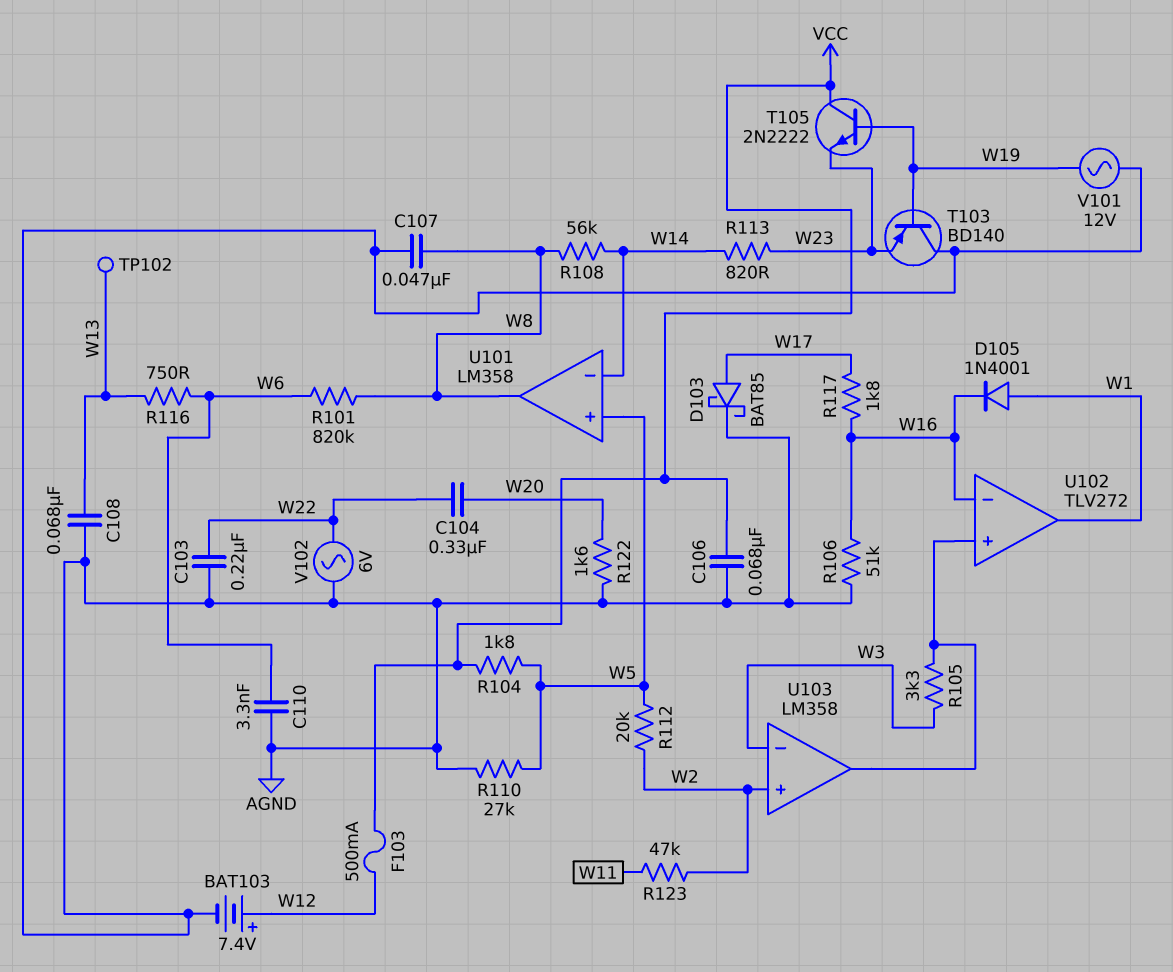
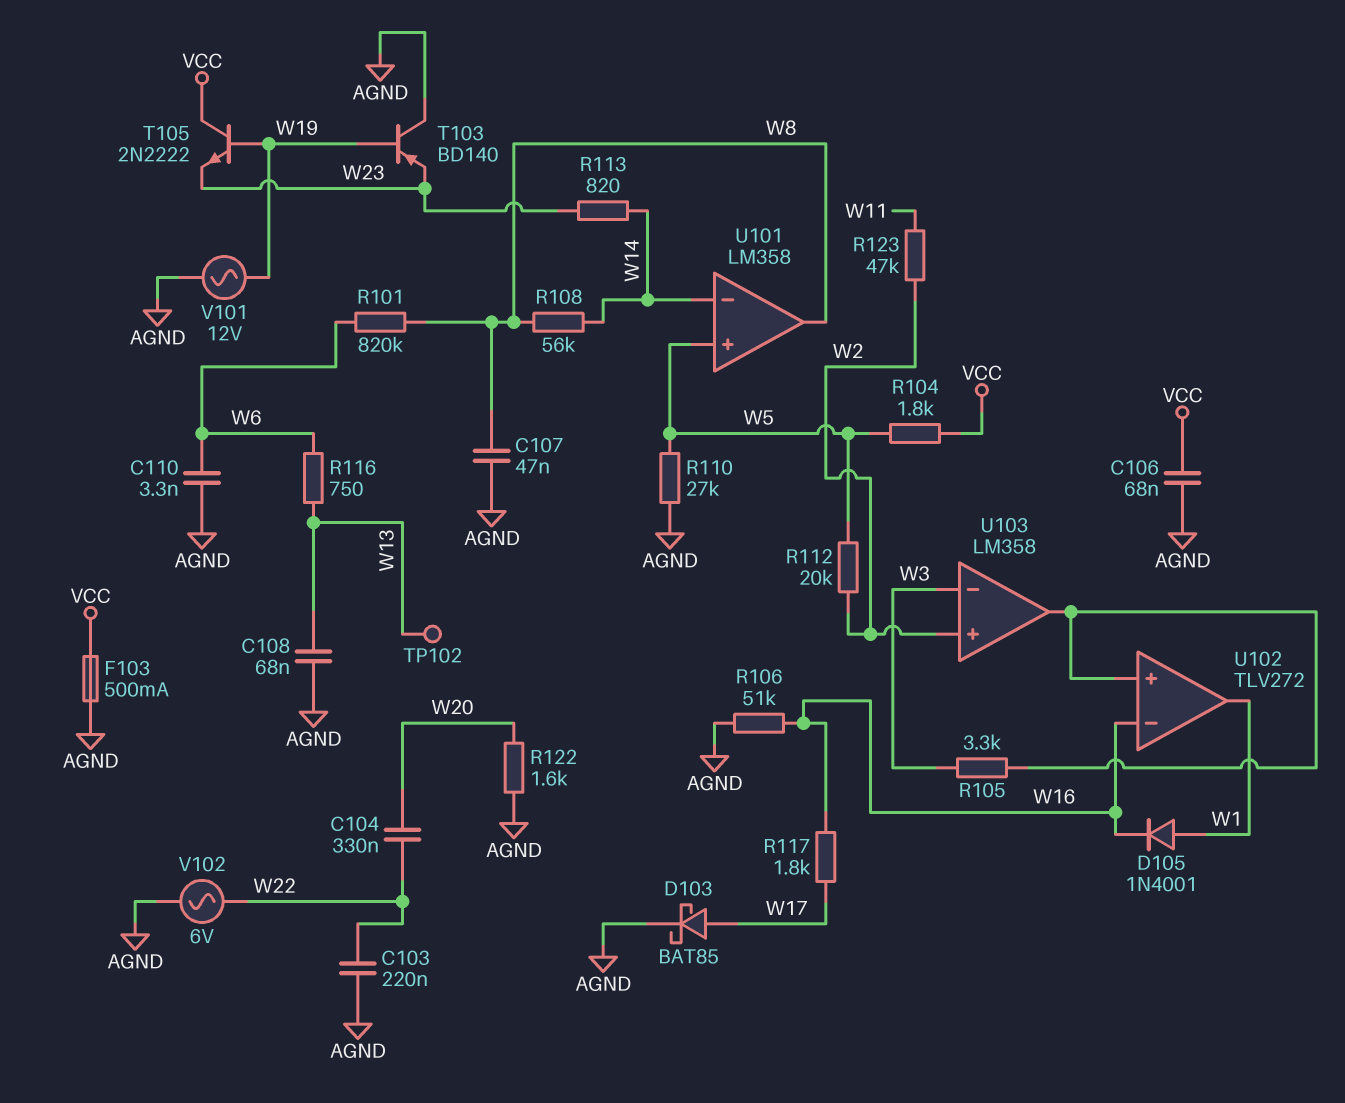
BAT103: 7.4V (plus W12, minus AGND) -> none
F103: 500mA (VCC, W12) -> 500mA (AGND, VCC)

